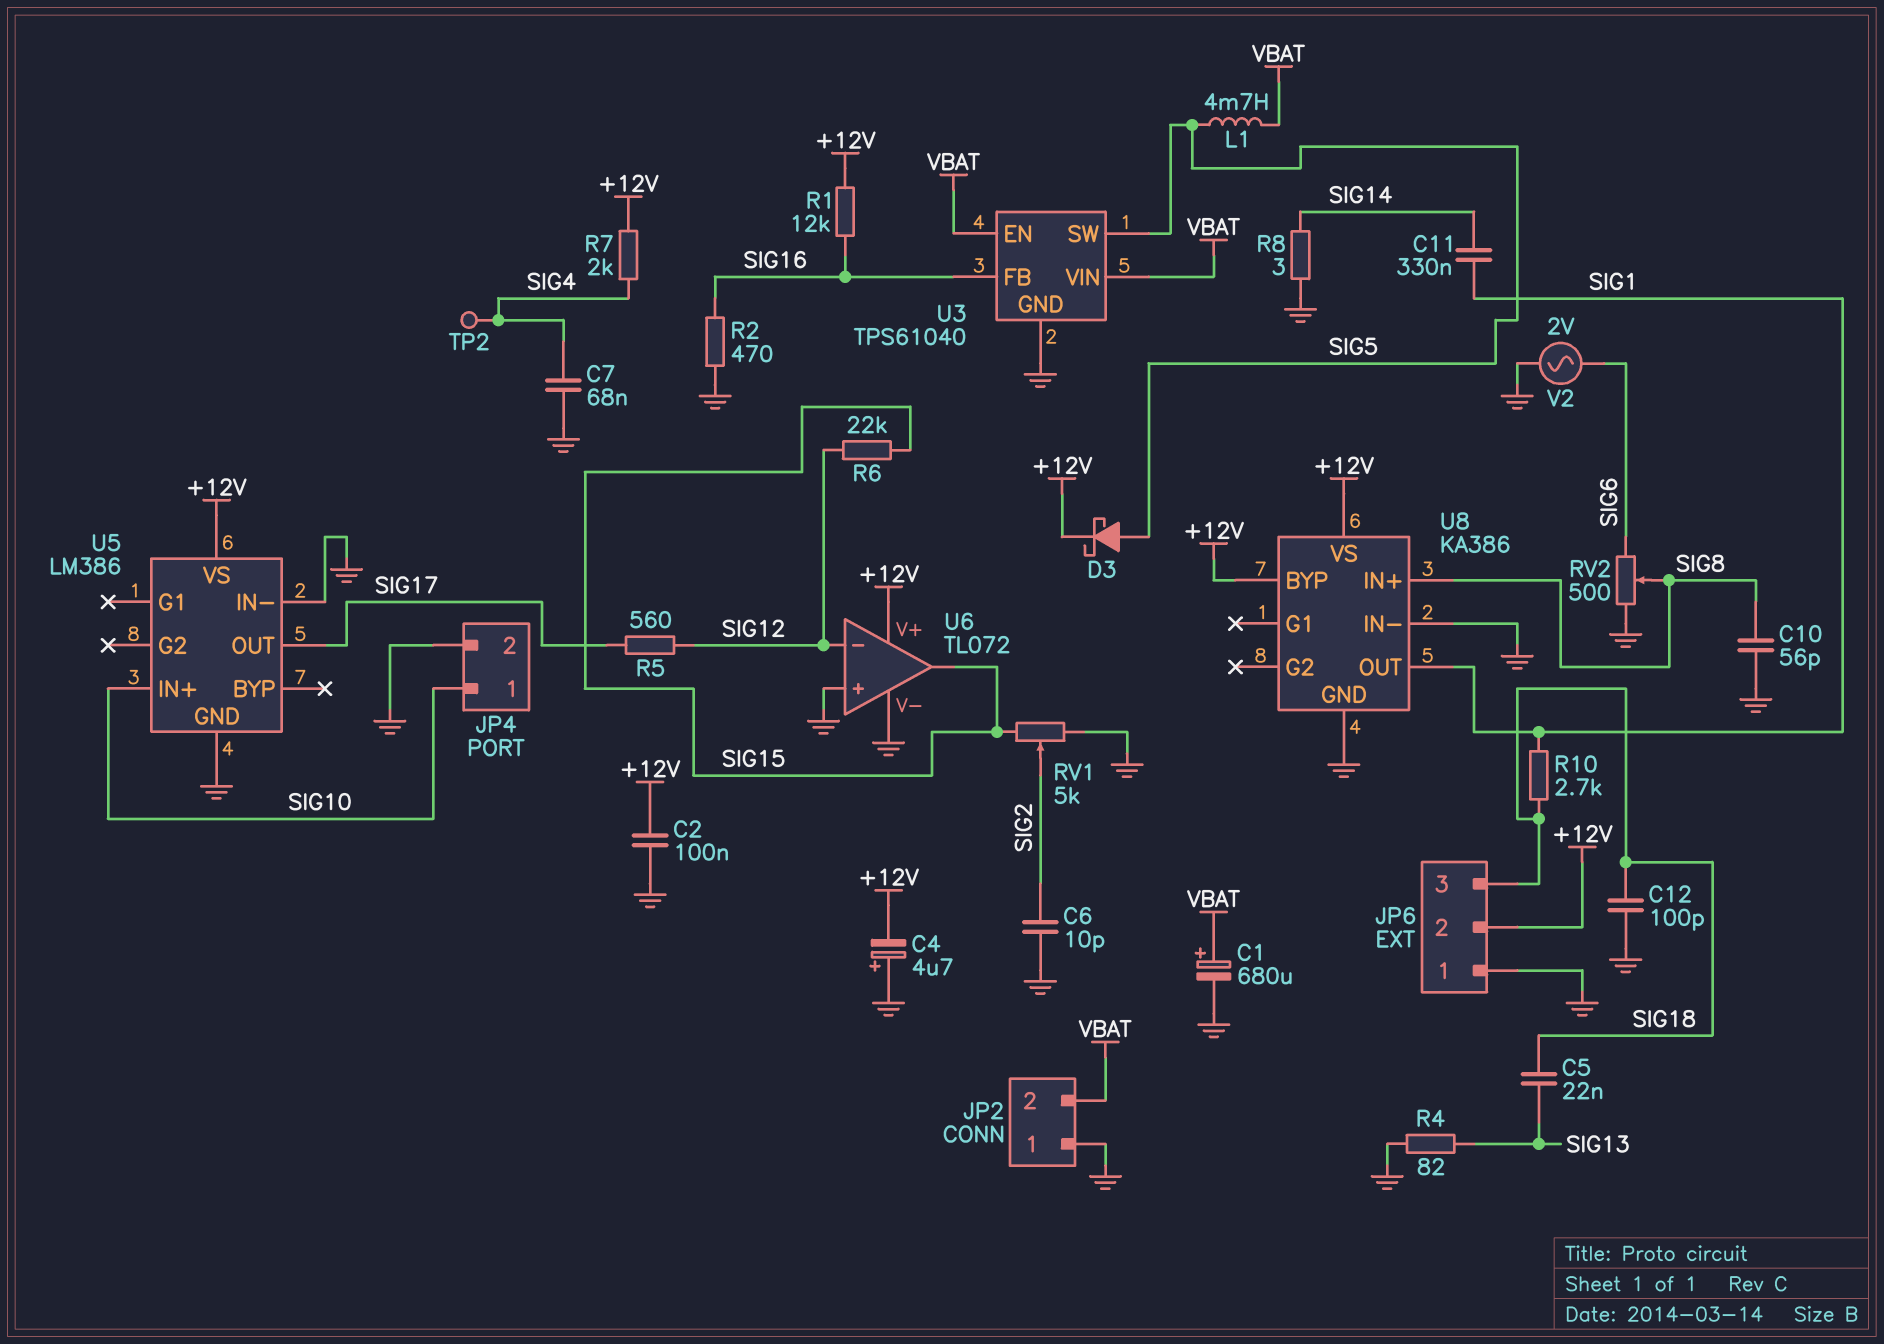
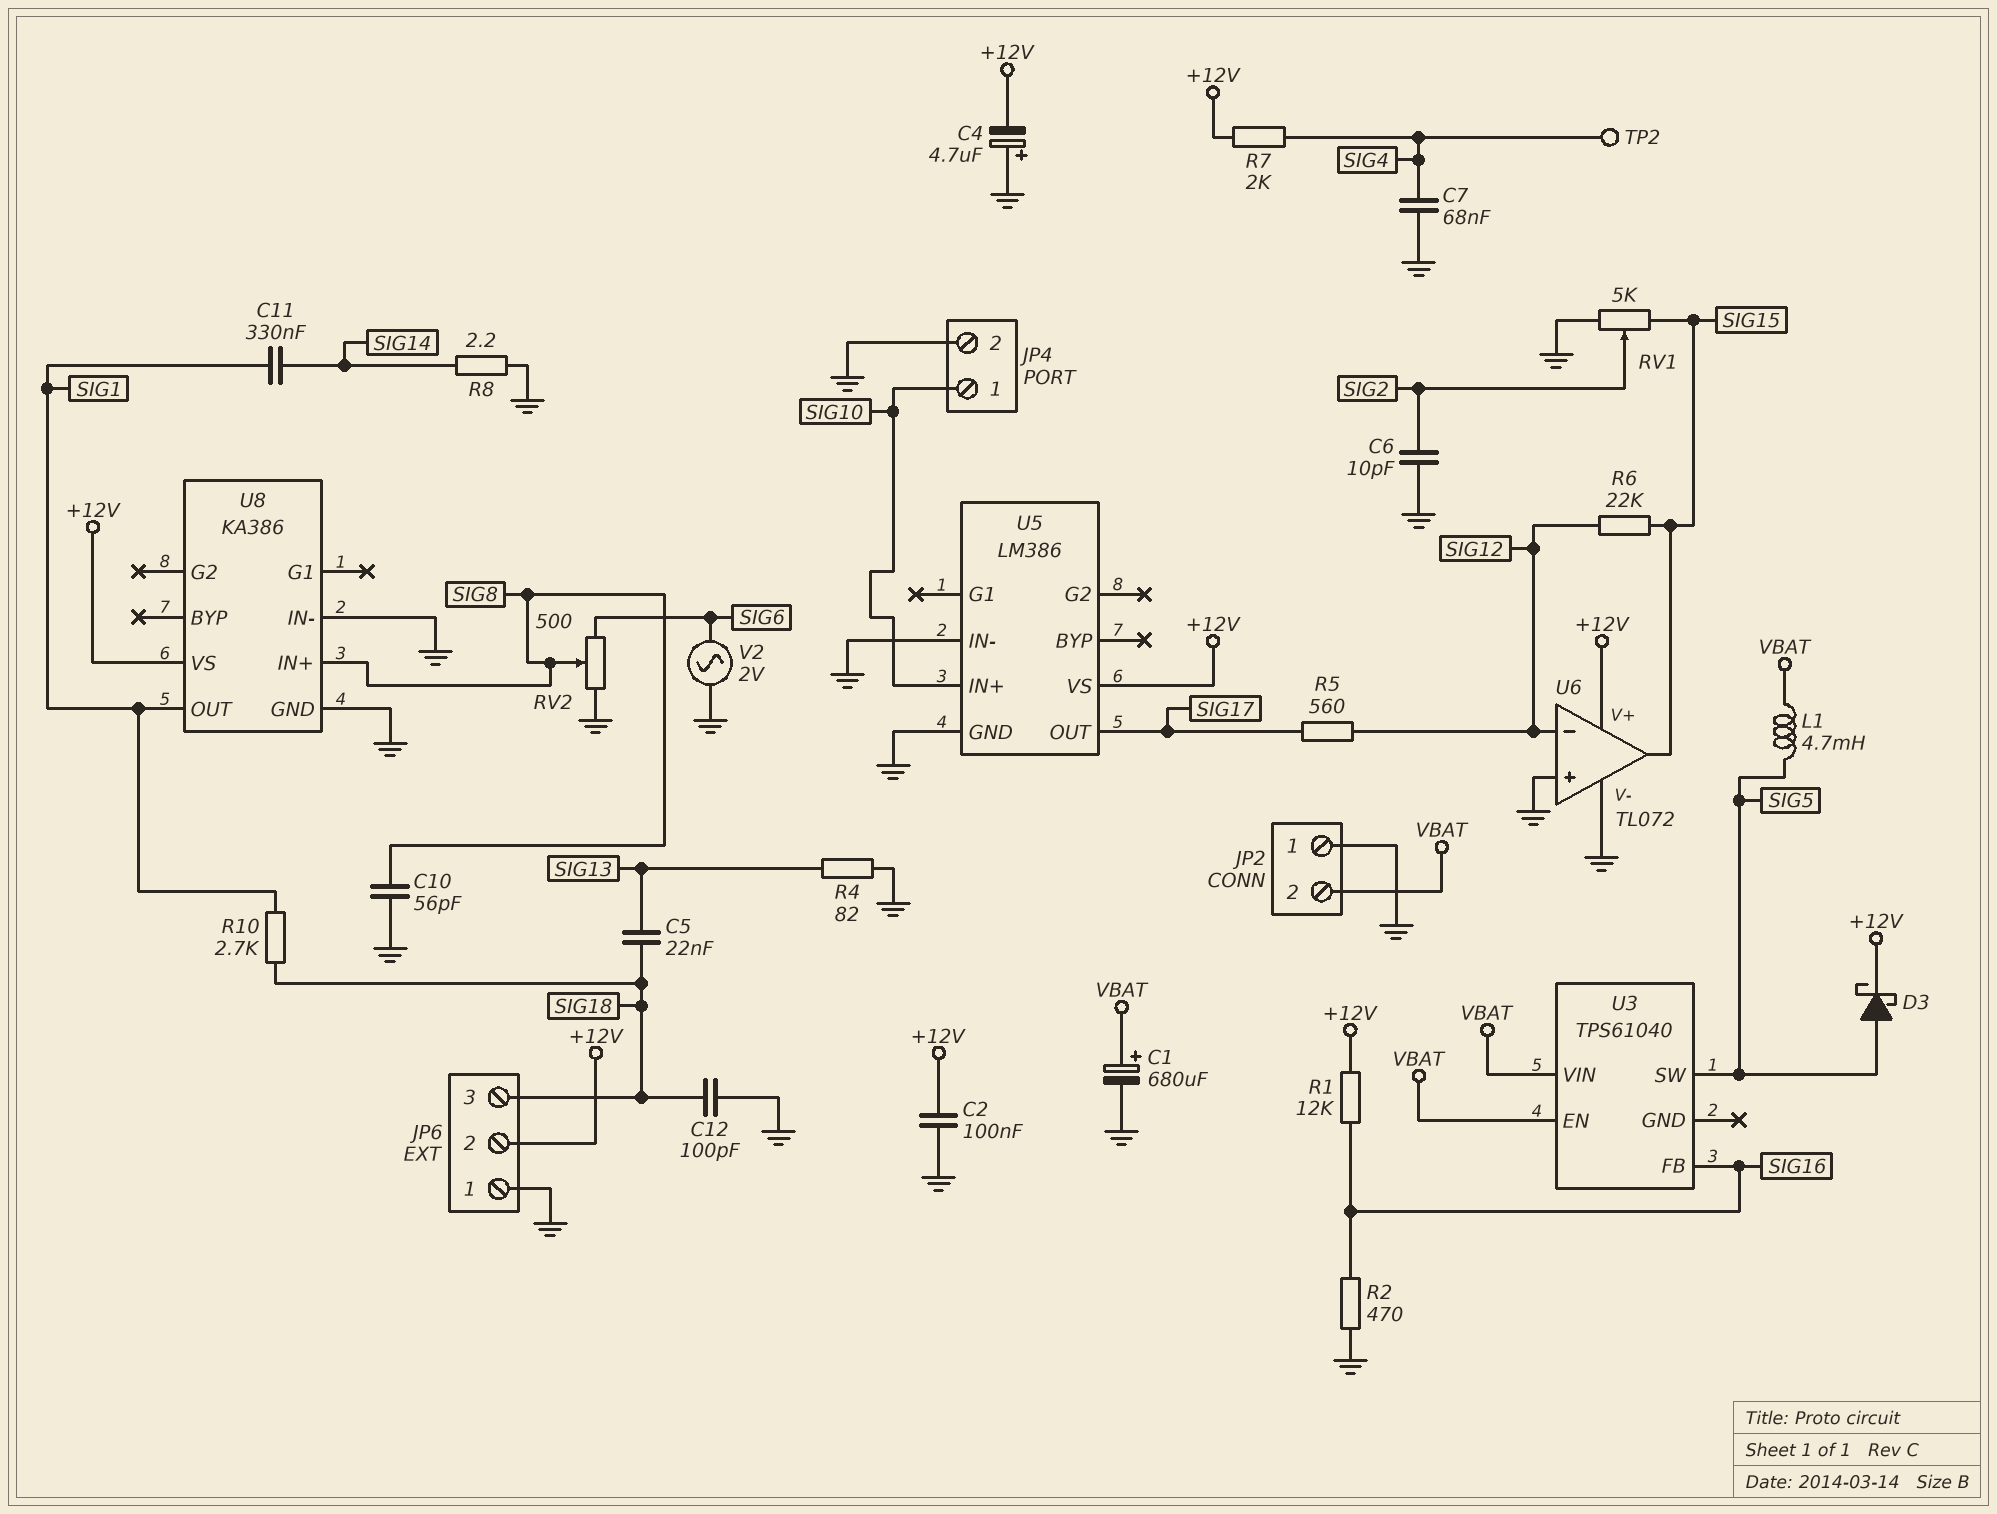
R8: 3 (GND, SIG14) -> 2.2 (GND, SIG14)
U3 pin GND: GND -> none
U8 pin BYP: +12V -> none

